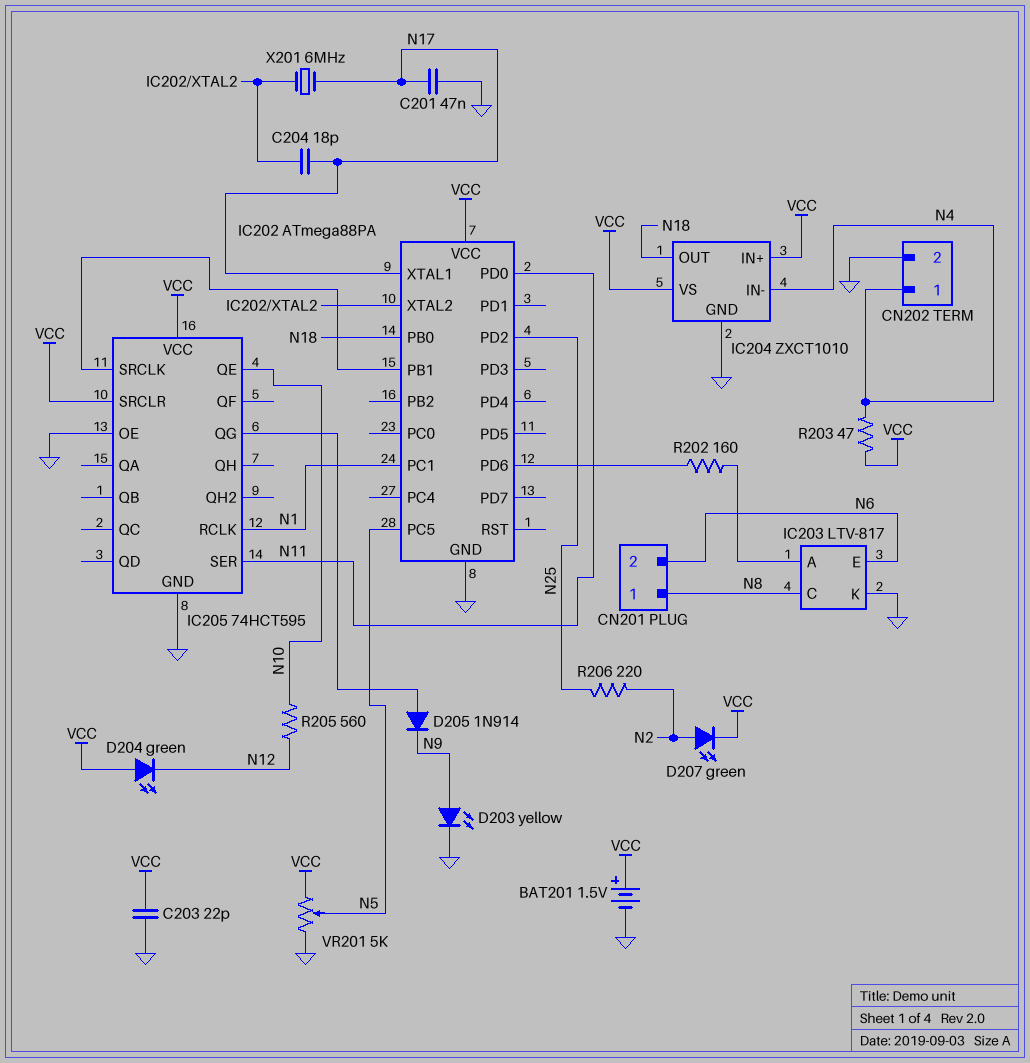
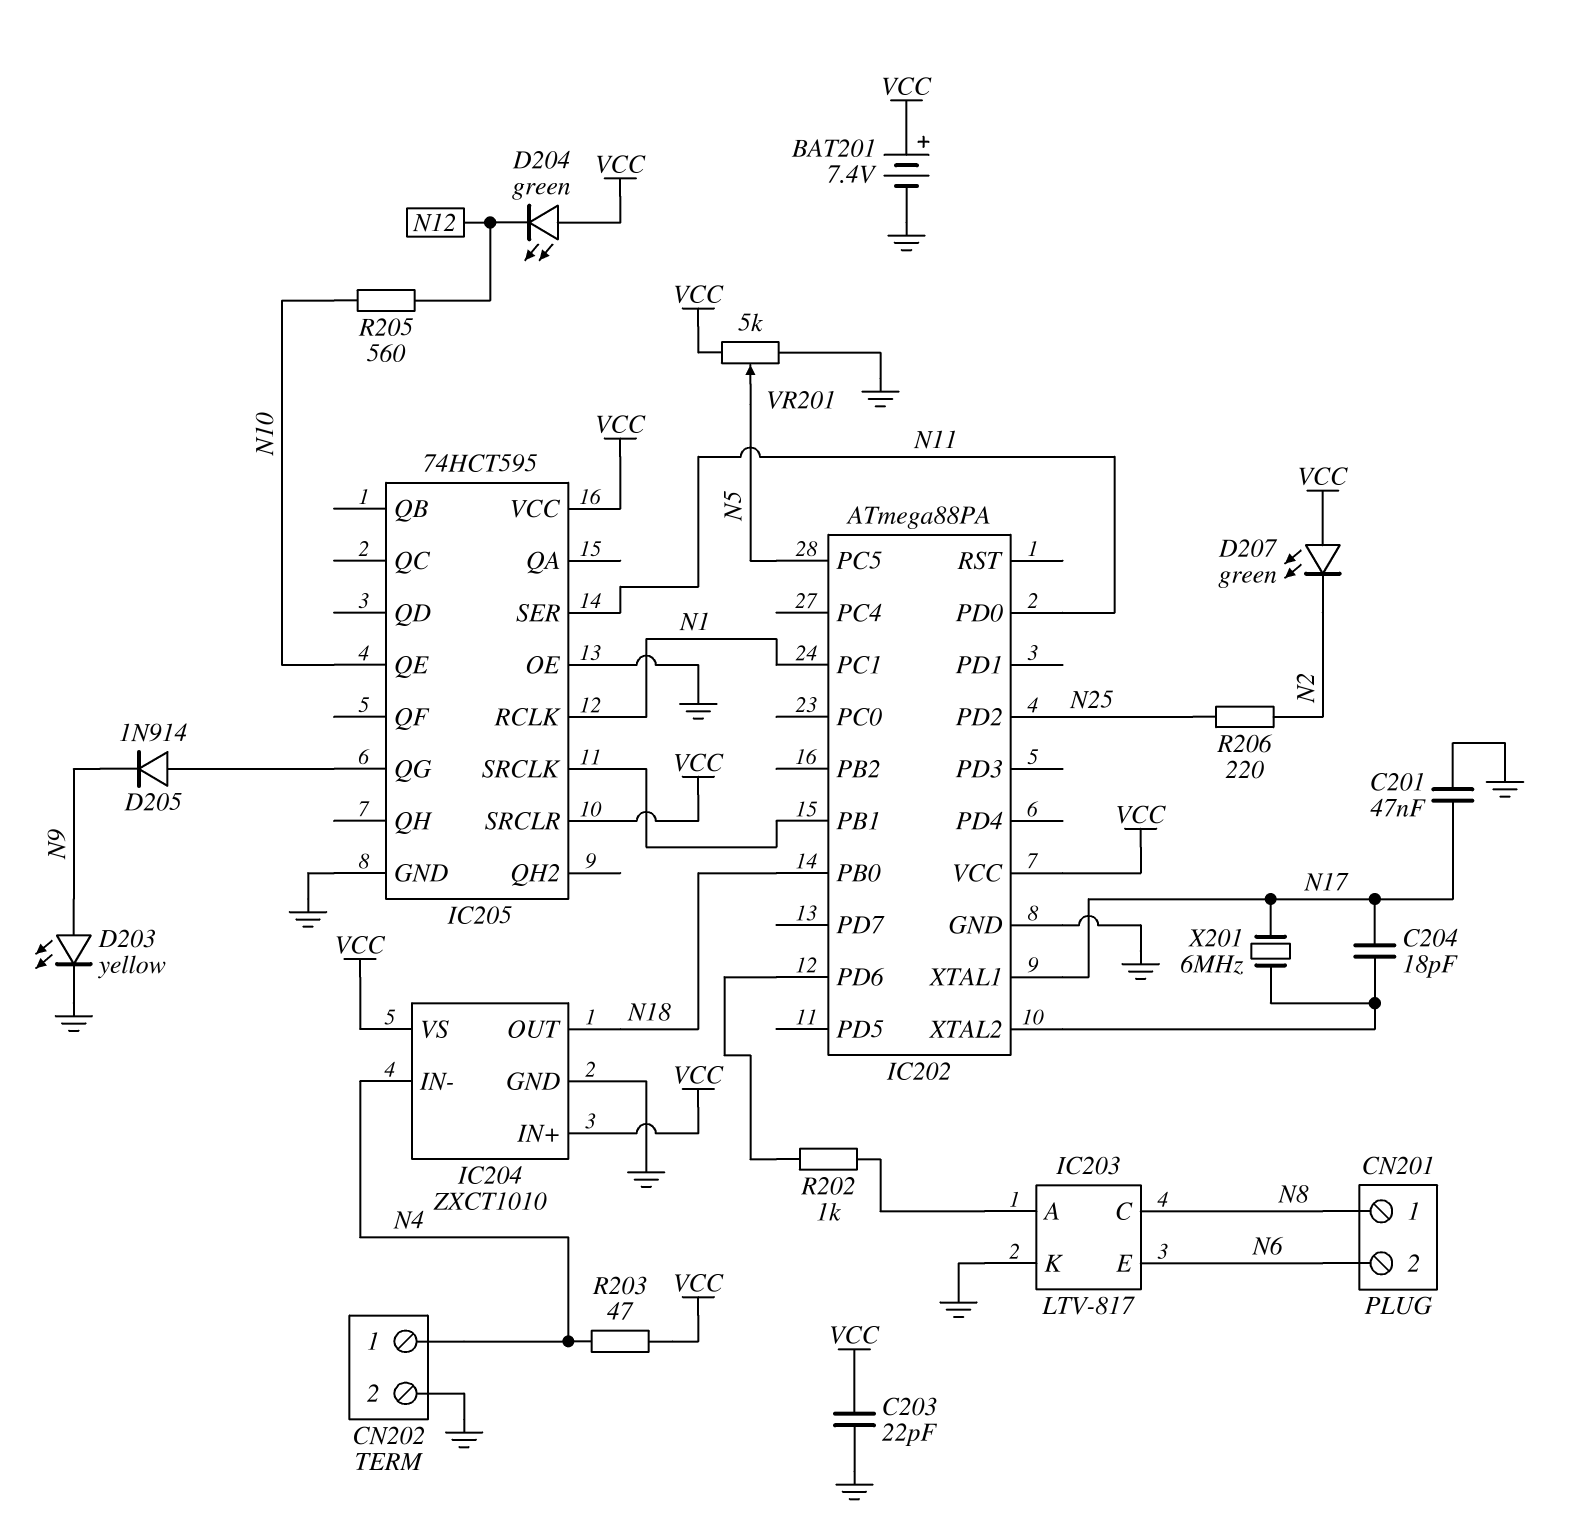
BAT201: 1.5V (plus VCC, minus GND) -> 7.4V (plus VCC, minus GND)
D207: LED green (A N2, K VCC) -> LED green (A VCC, K N2)
R202: 160 (IC202/PD6, IC203/A) -> 1k (IC202/PD6, IC203/A)

